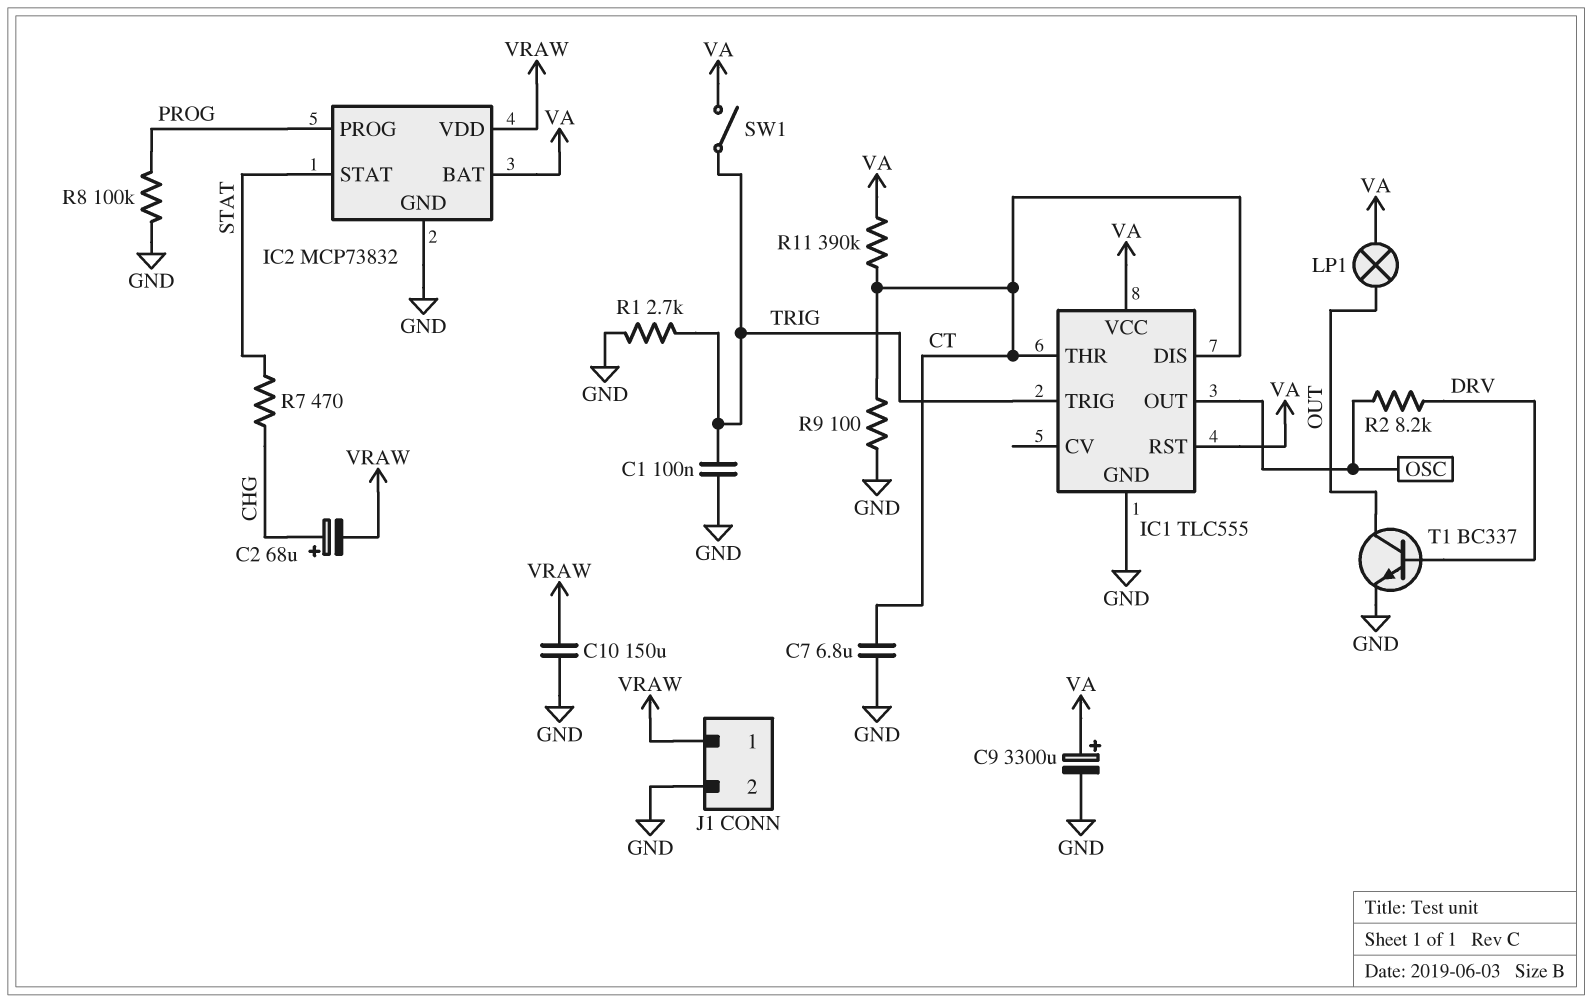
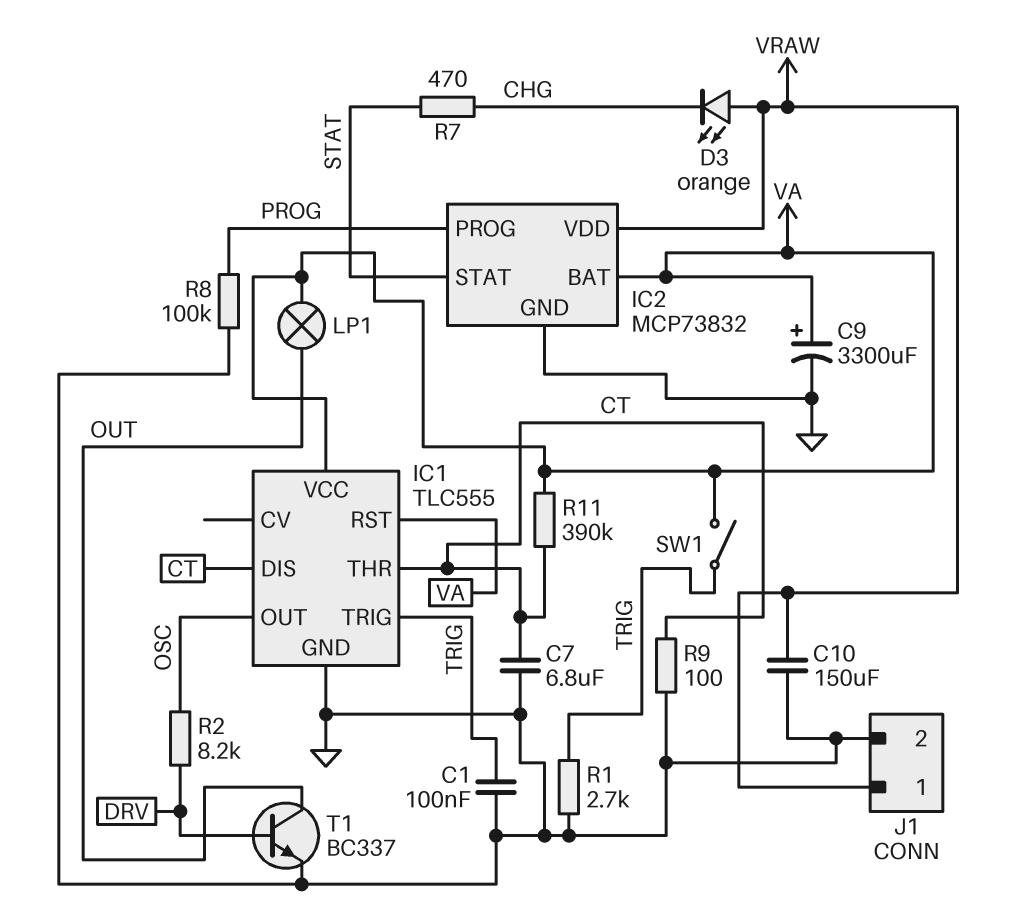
C2: 68uF (plus CHG, minus VRAW) -> none
D3: none -> LED orange (A VRAW, K CHG)

